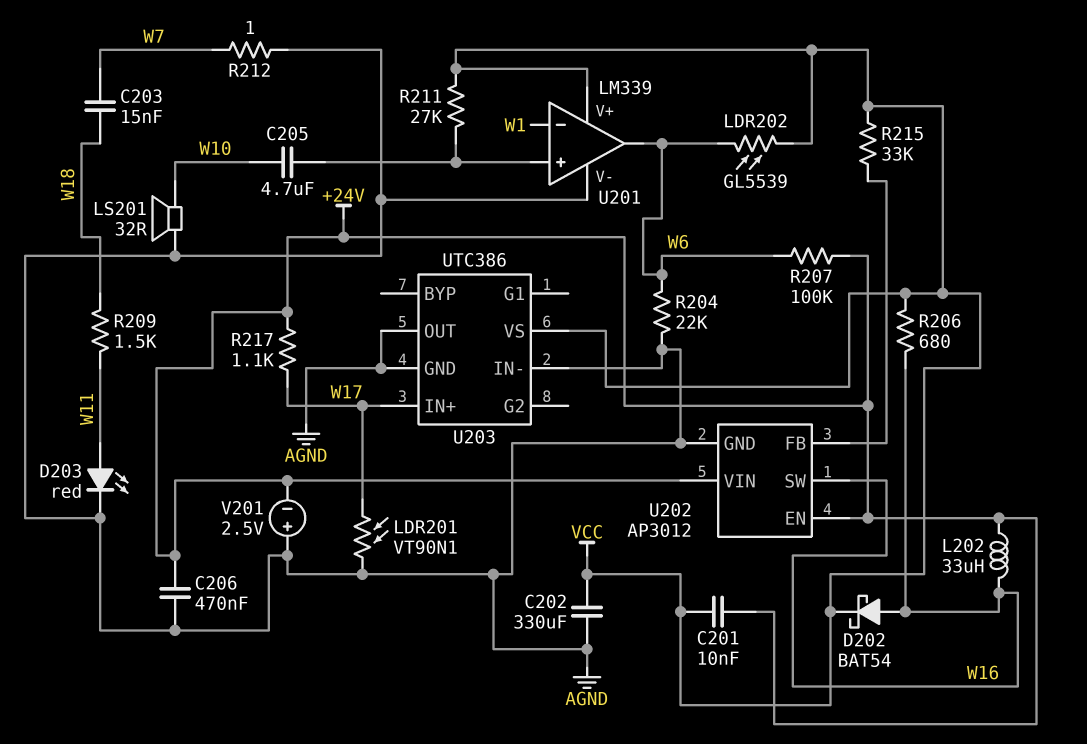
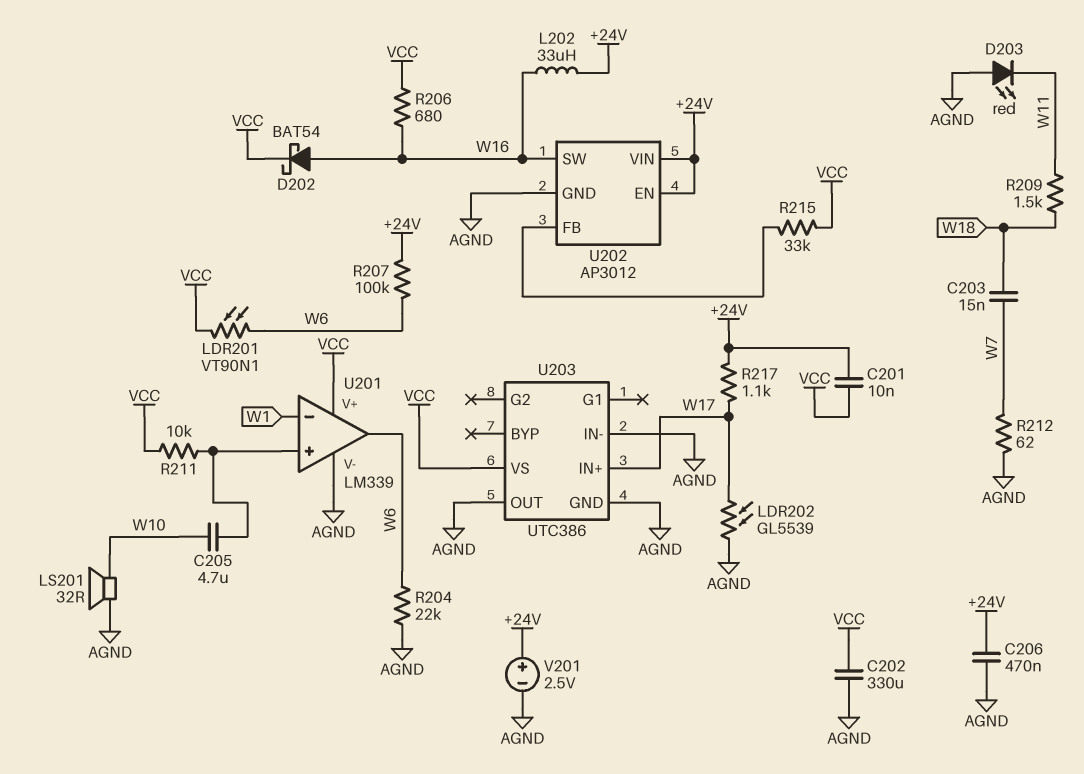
D203: LED red (A W11, K AGND) -> LED red (A AGND, K W11)
LDR201: VT90N1 (AGND, W17) -> VT90N1 (VCC, W6)
LDR202: GL5539 (VCC, W6) -> GL5539 (AGND, W17)
R211: 27k (U201/in+, VCC) -> 10k (U201/in+, VCC)
R212: 1 (AGND, W7) -> 62 (AGND, W7)
V201: 2.5V (plus AGND, minus +24V) -> 2.5V (plus +24V, minus AGND)

